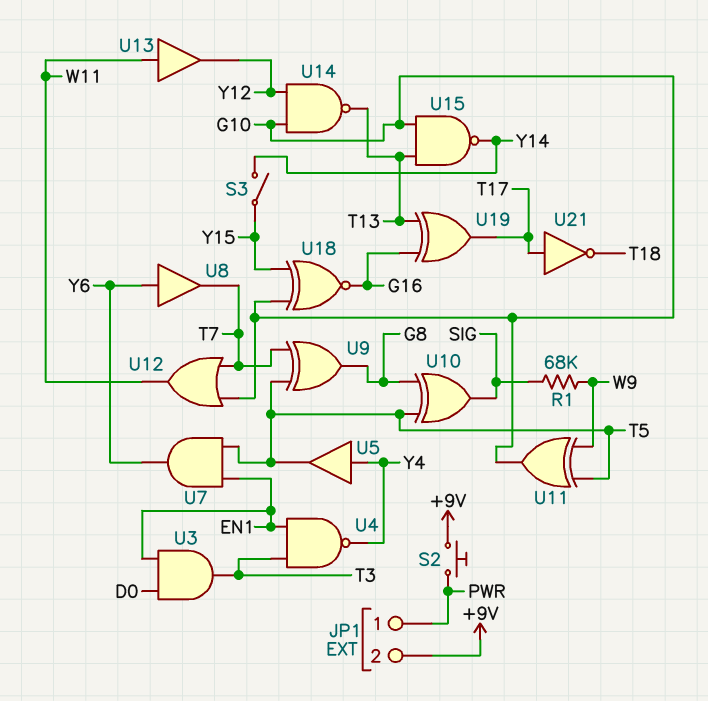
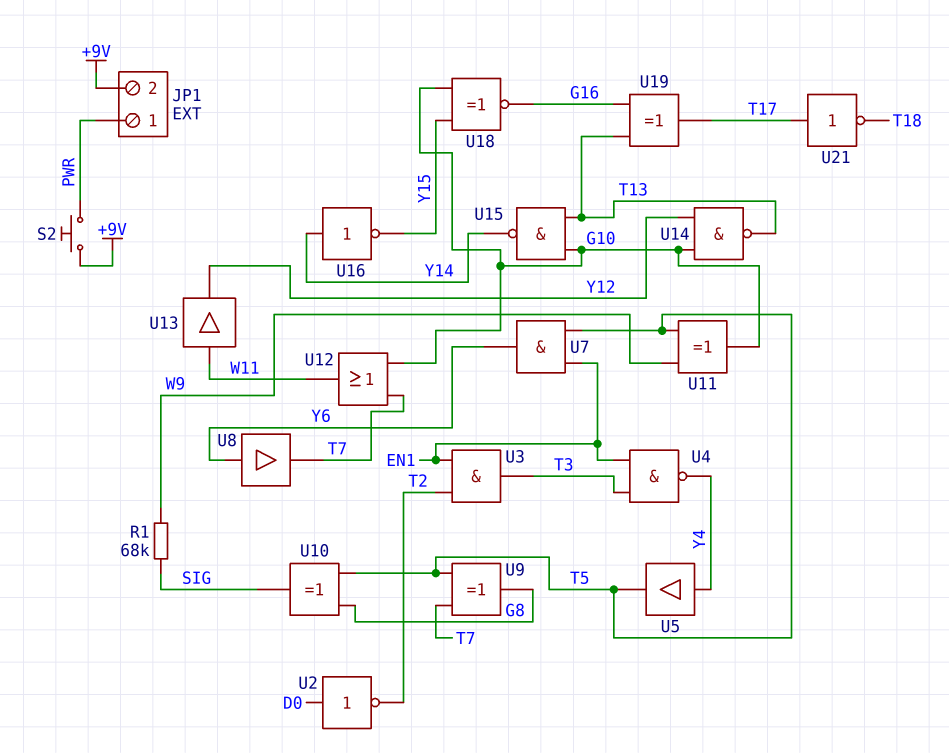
S3: switch (Y14, Y15) -> none
U2: none -> NOT (in D0, out T2)
U3: AND (in D0, in EN1, out T3) -> AND (in EN1, in T2, out T3)
U16: none -> NOT (in Y14, out Y15)

